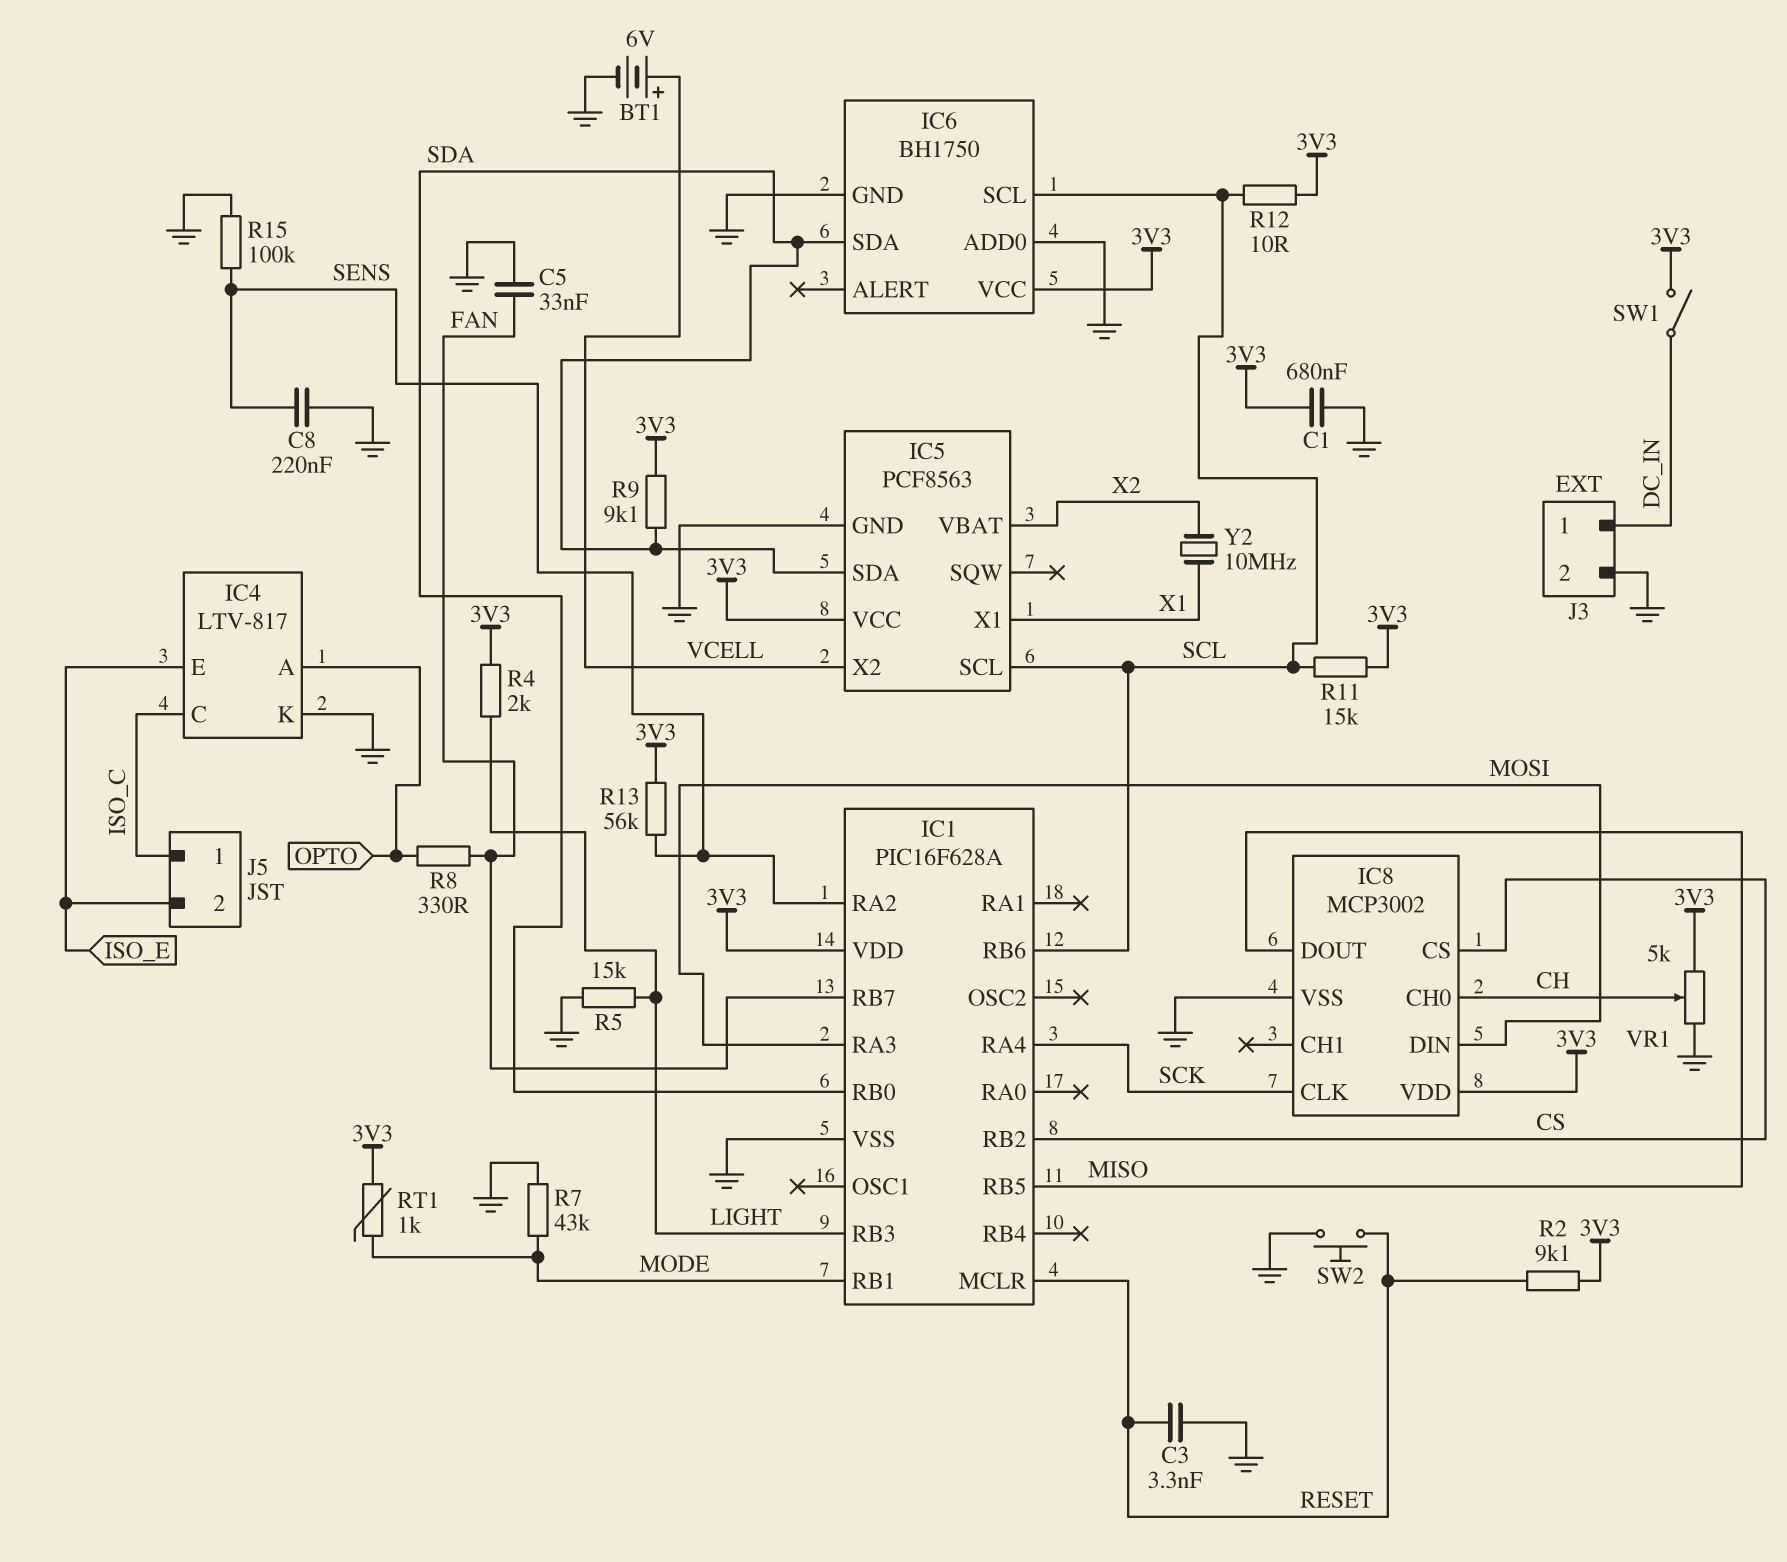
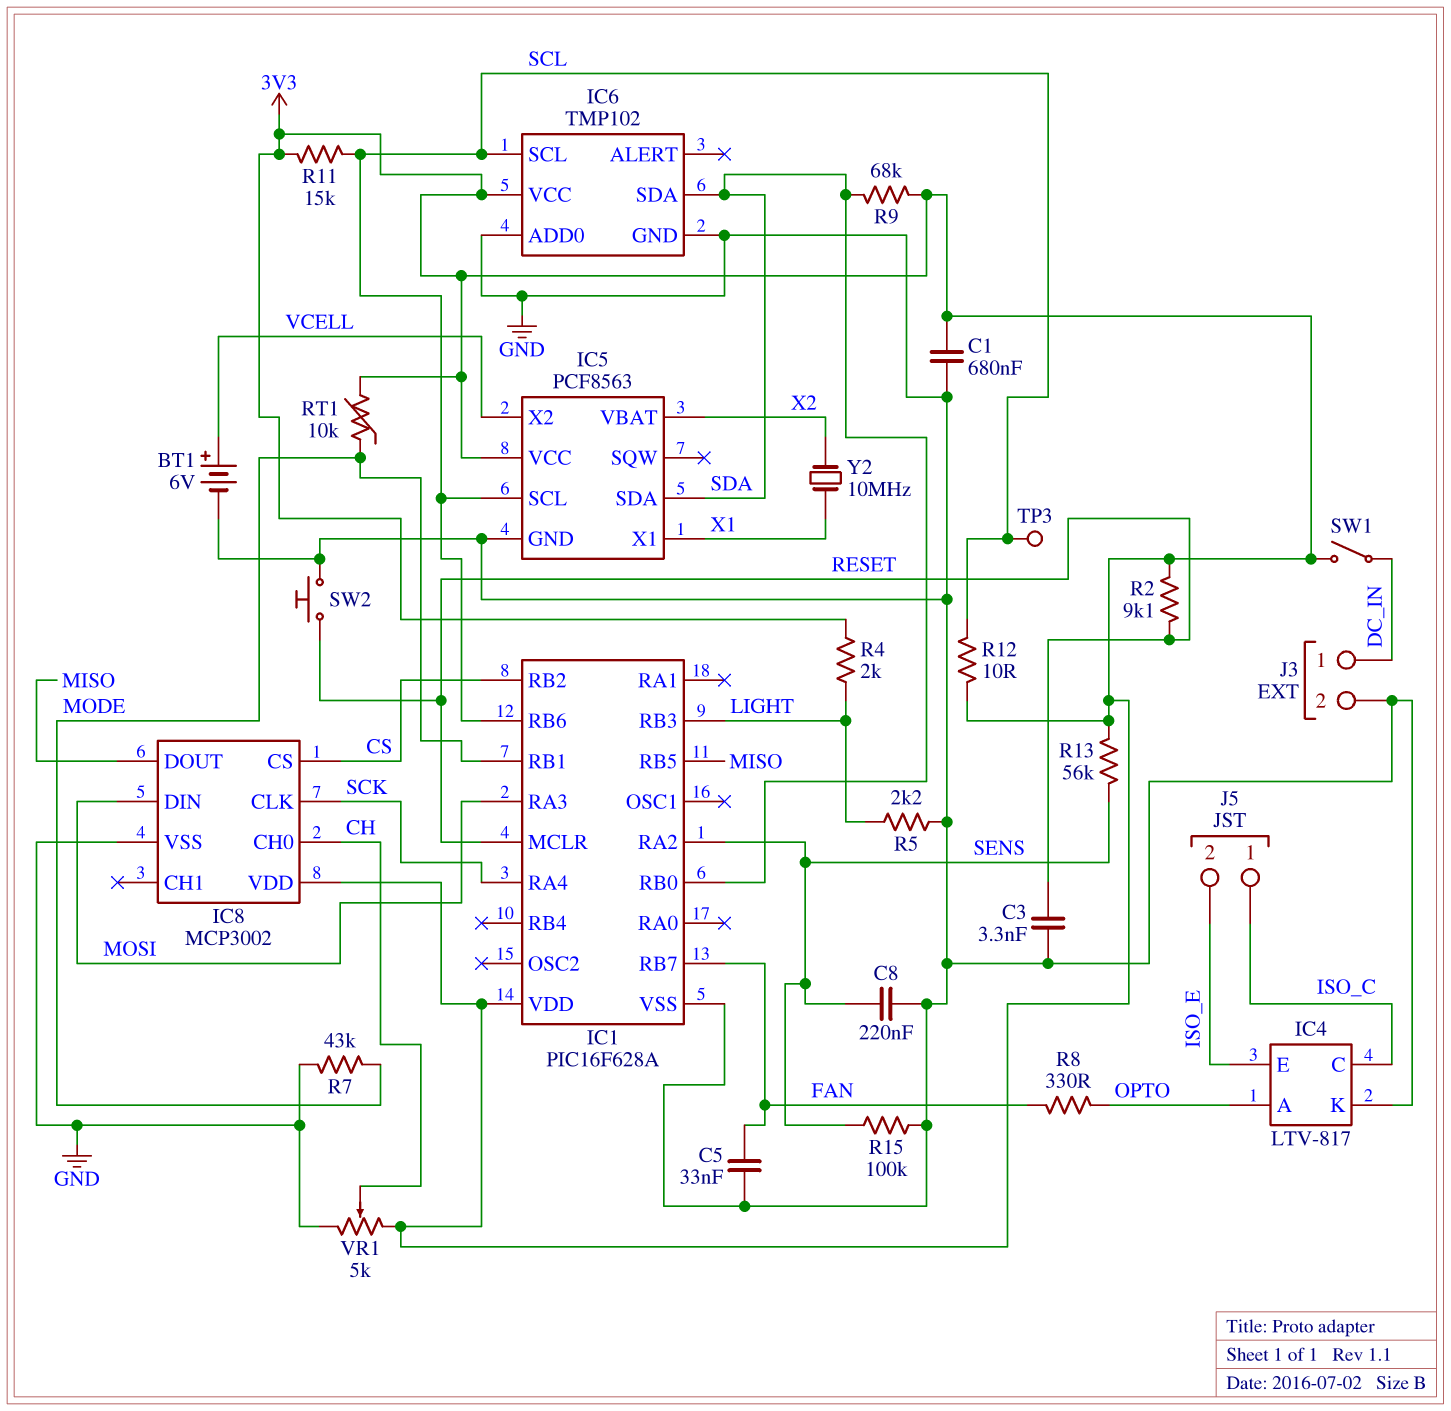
IC6: BH1750 -> TMP102
R5: 15k (GND, LIGHT) -> 2.2k (GND, LIGHT)
R9: 9.1k (3V3, SDA) -> 68k (3V3, SDA)
RT1: 1k (3V3, MODE) -> 10k (3V3, MODE)
TP3: none -> test point (SCL)

